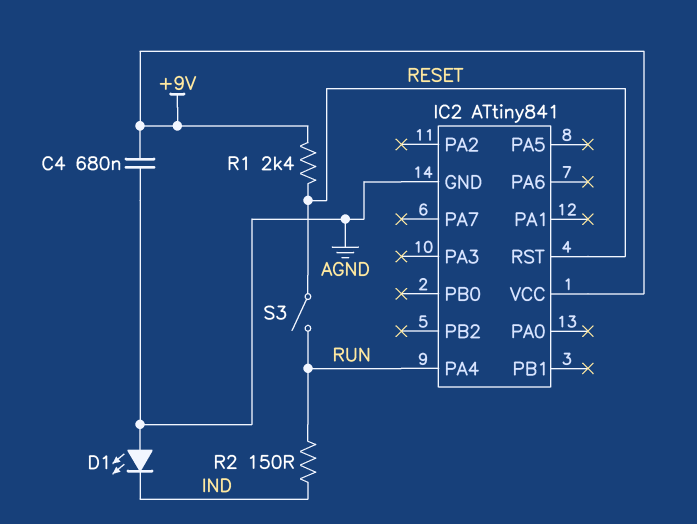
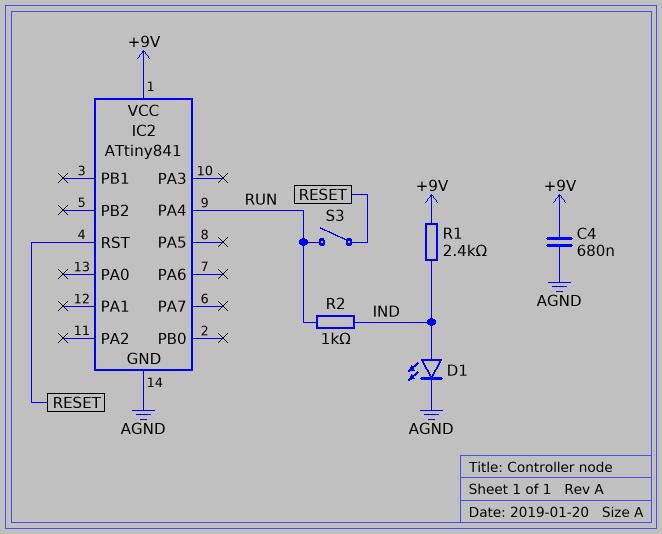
D1: LED (A AGND, K IND) -> LED (A IND, K AGND)
R1: 2.4k (+9V, RESET) -> 2.4k (+9V, IND)
R2: 150 (IND, RUN) -> 1k (IND, RUN)

